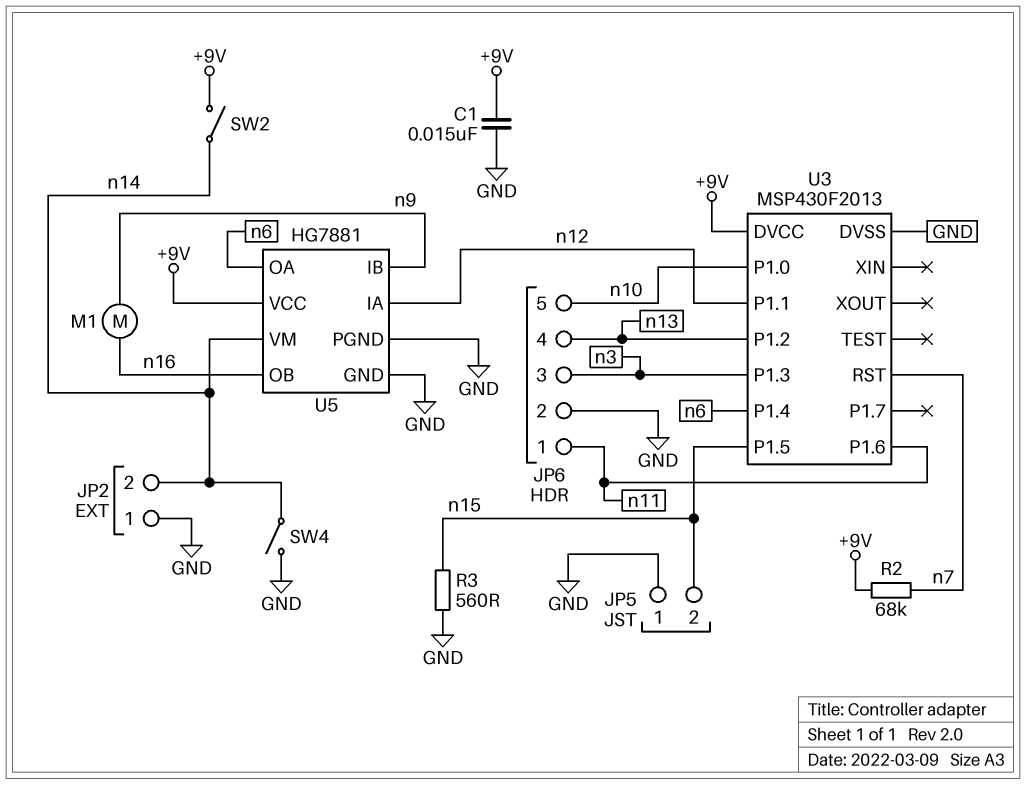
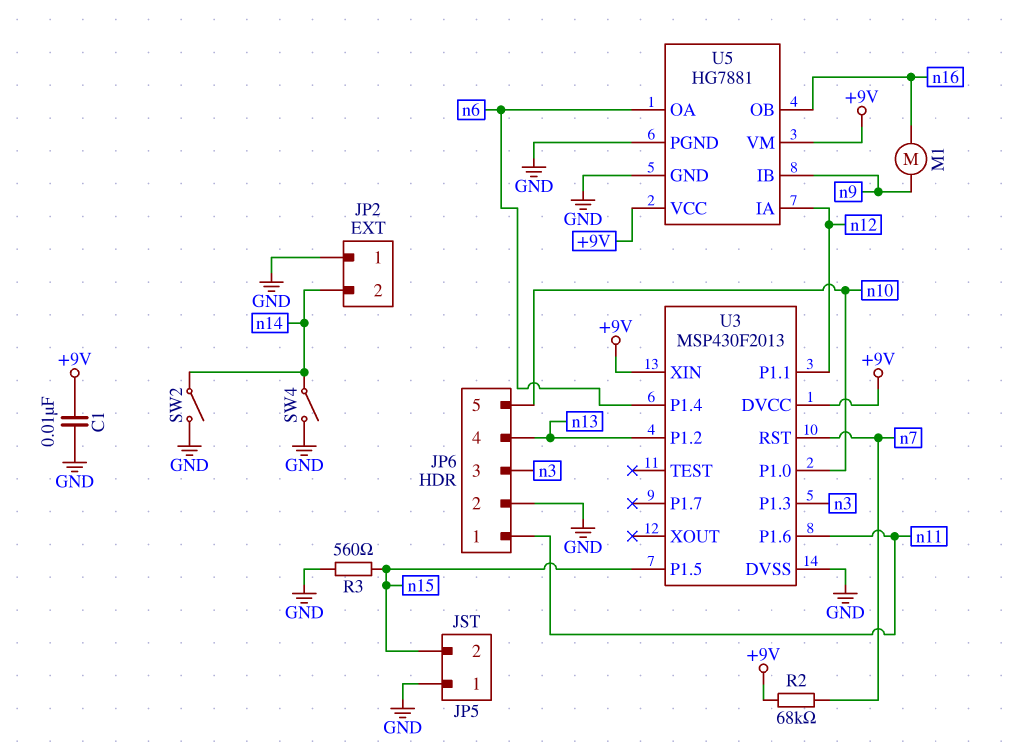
C1: 15nF (+9V, GND) -> 10nF (+9V, GND)
SW2: switch (+9V, n14) -> switch (GND, n14)
U3 pin XIN: none -> +9V
U5 pin VM: n14 -> +9V

